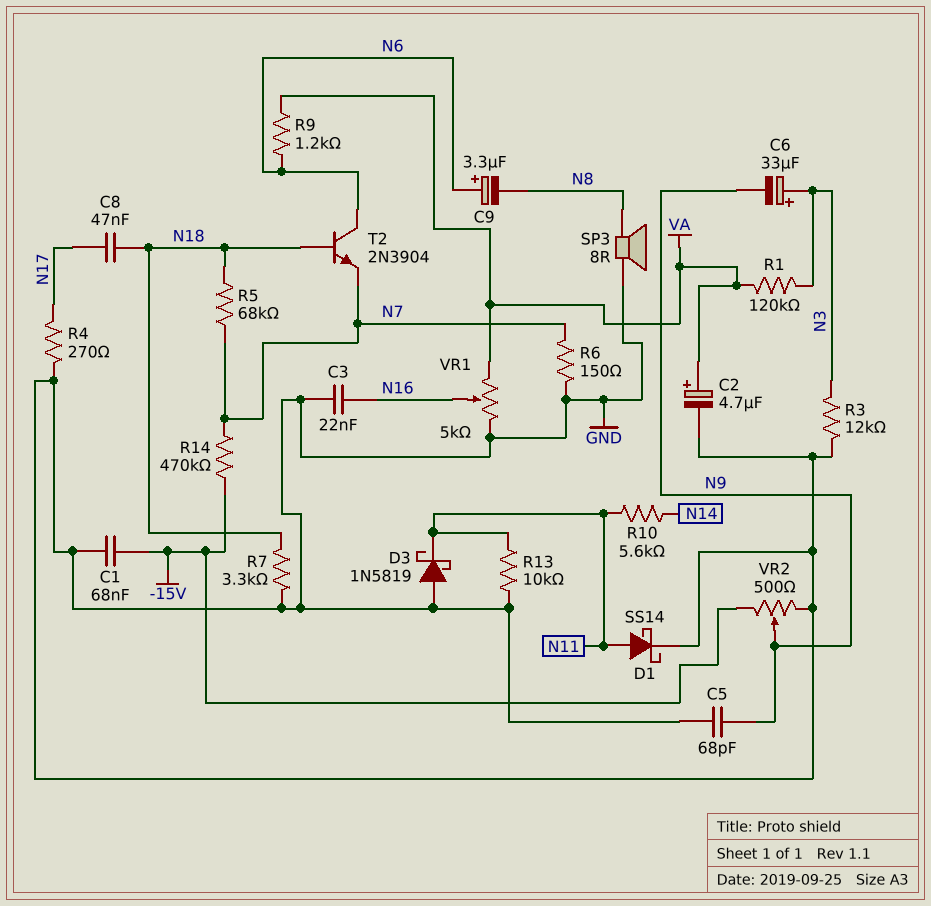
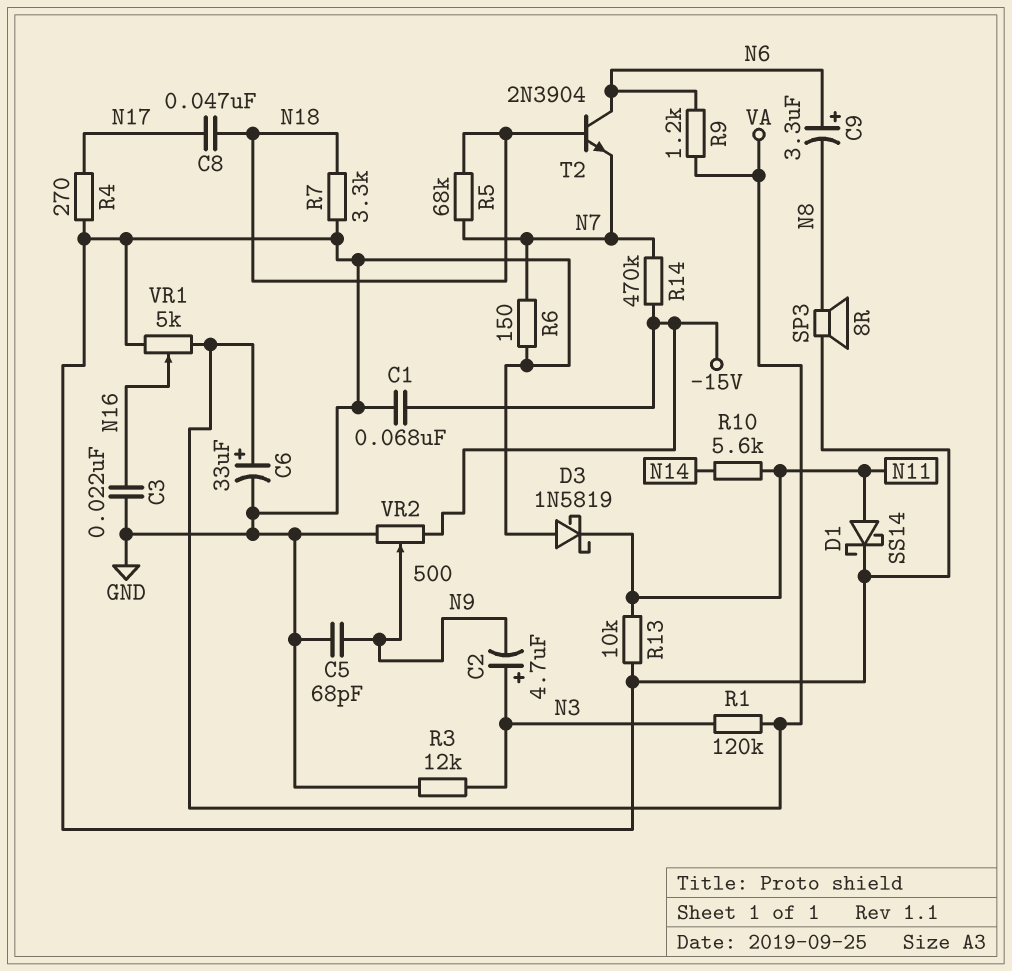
C2: 4.7uF (plus VA, minus GND) -> 4.7uF (plus N3, minus N9)
C6: 33uF (plus N3, minus N9) -> 33uF (plus VA, minus GND)

